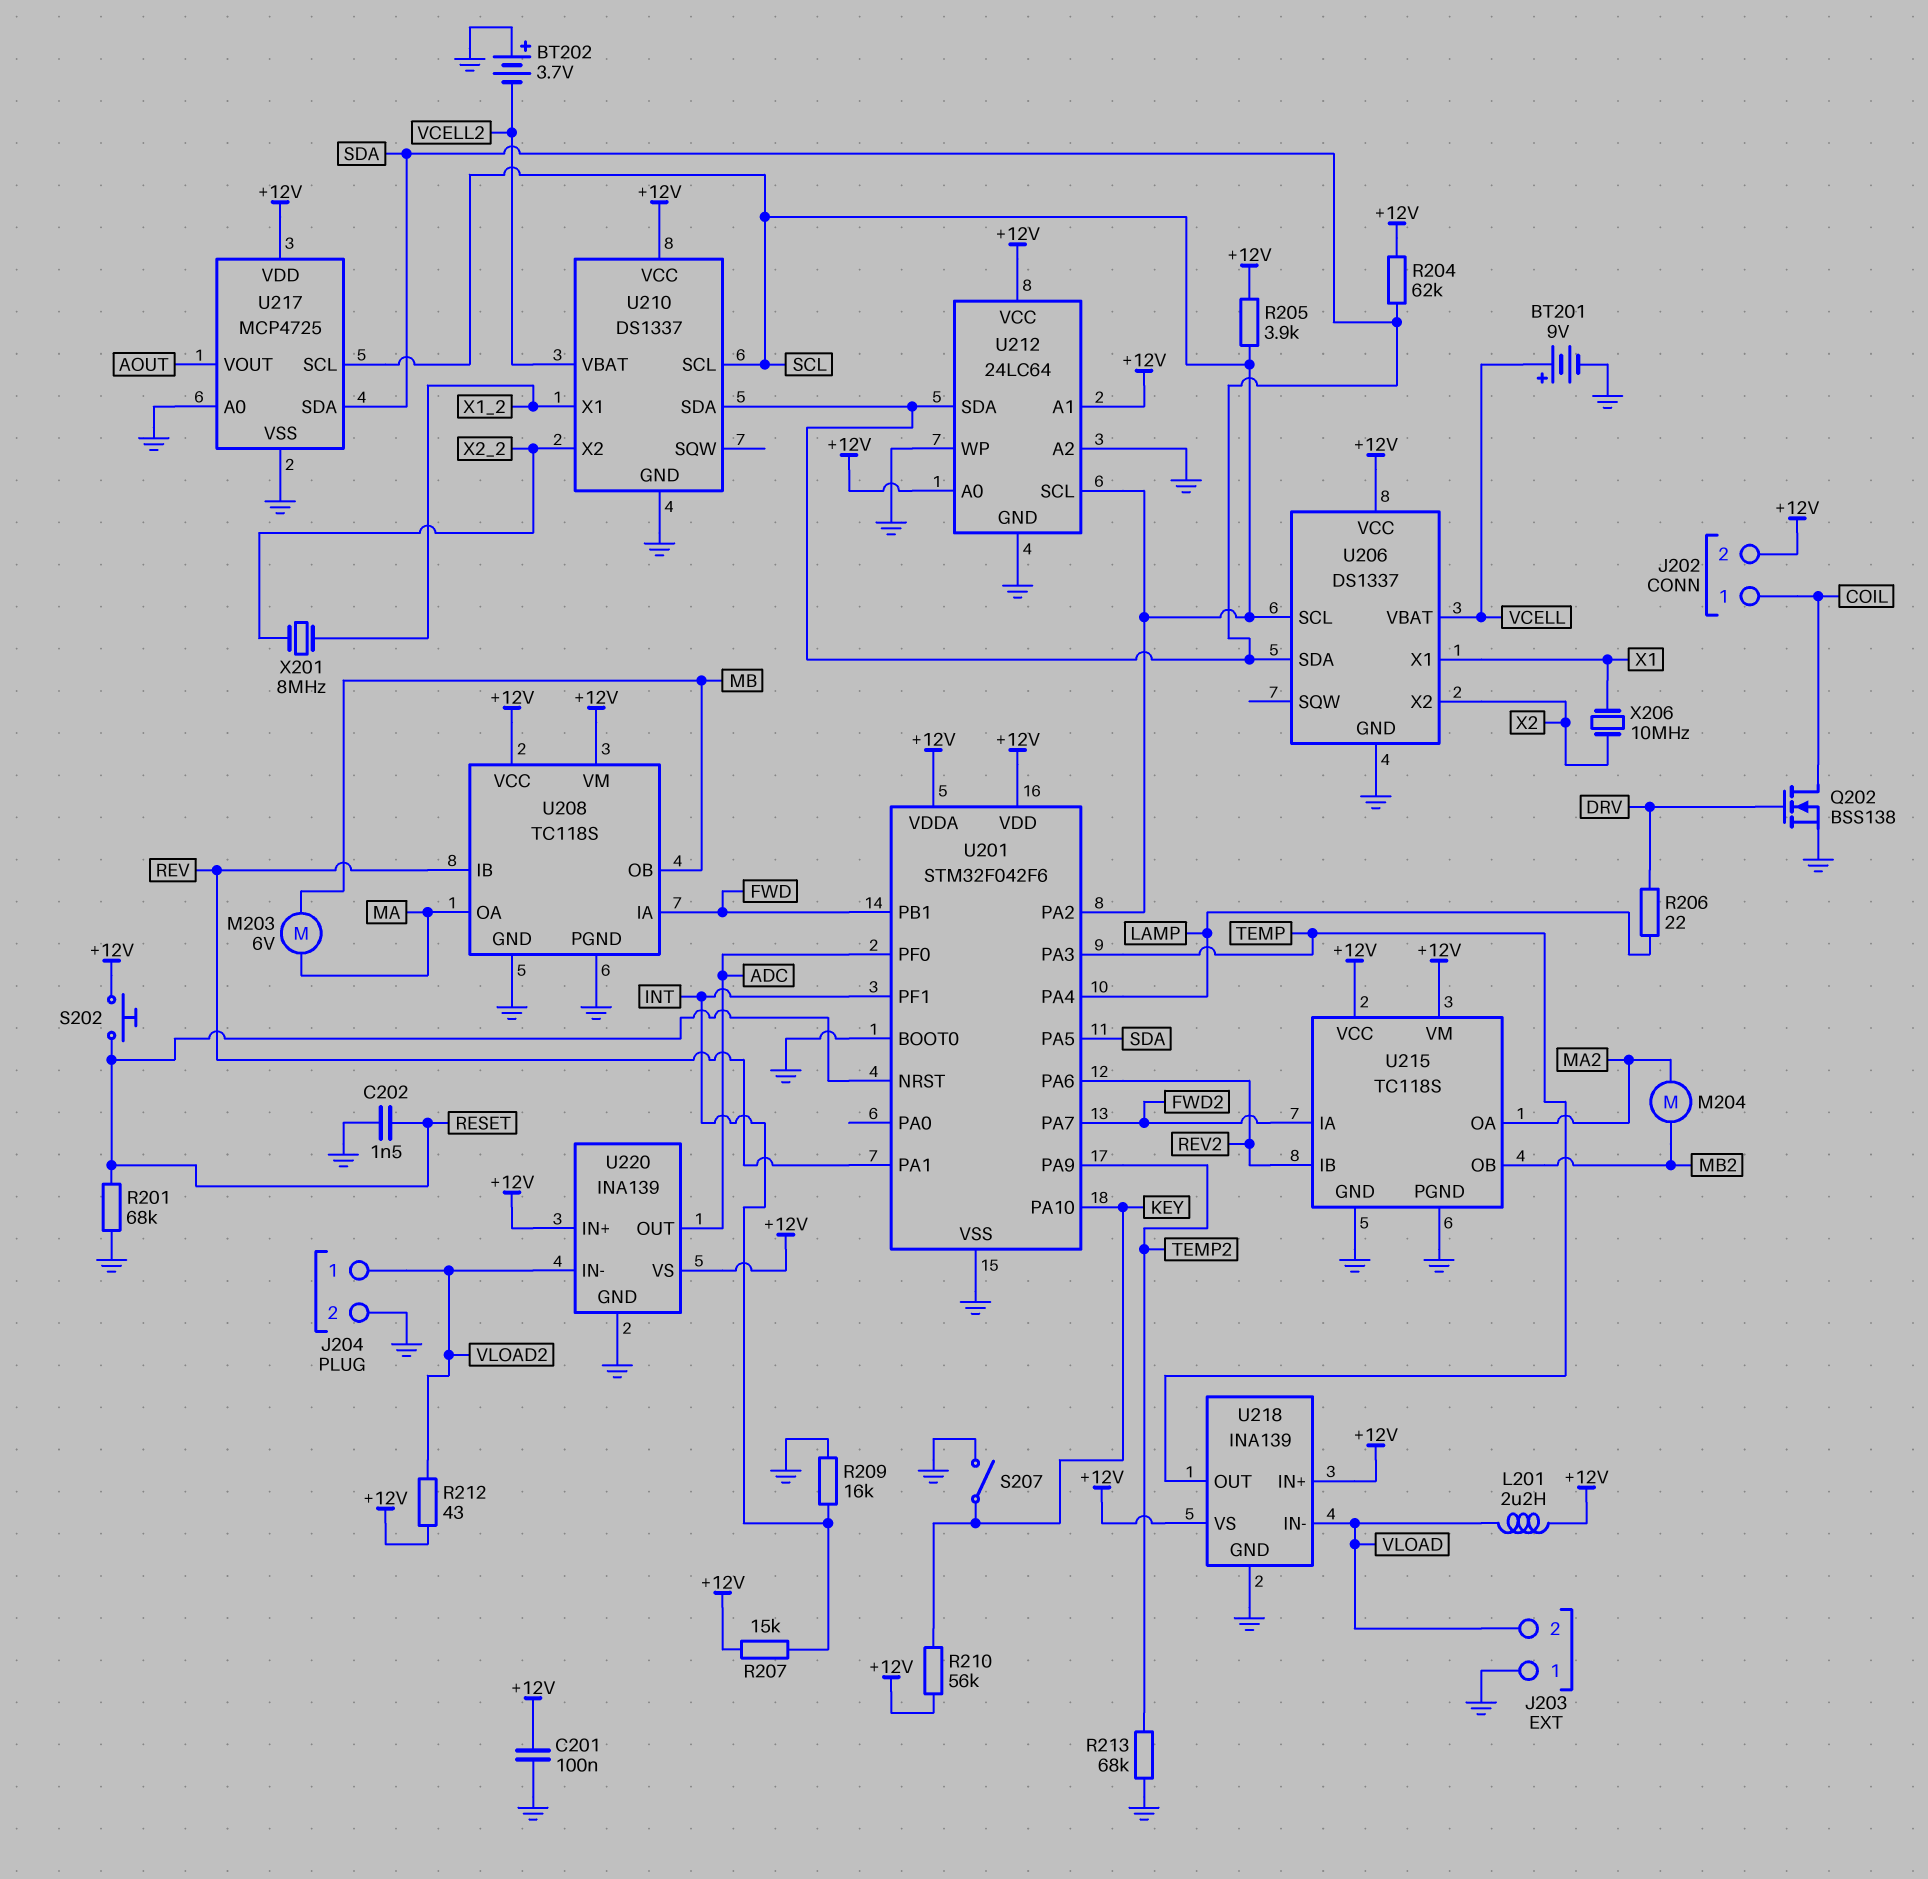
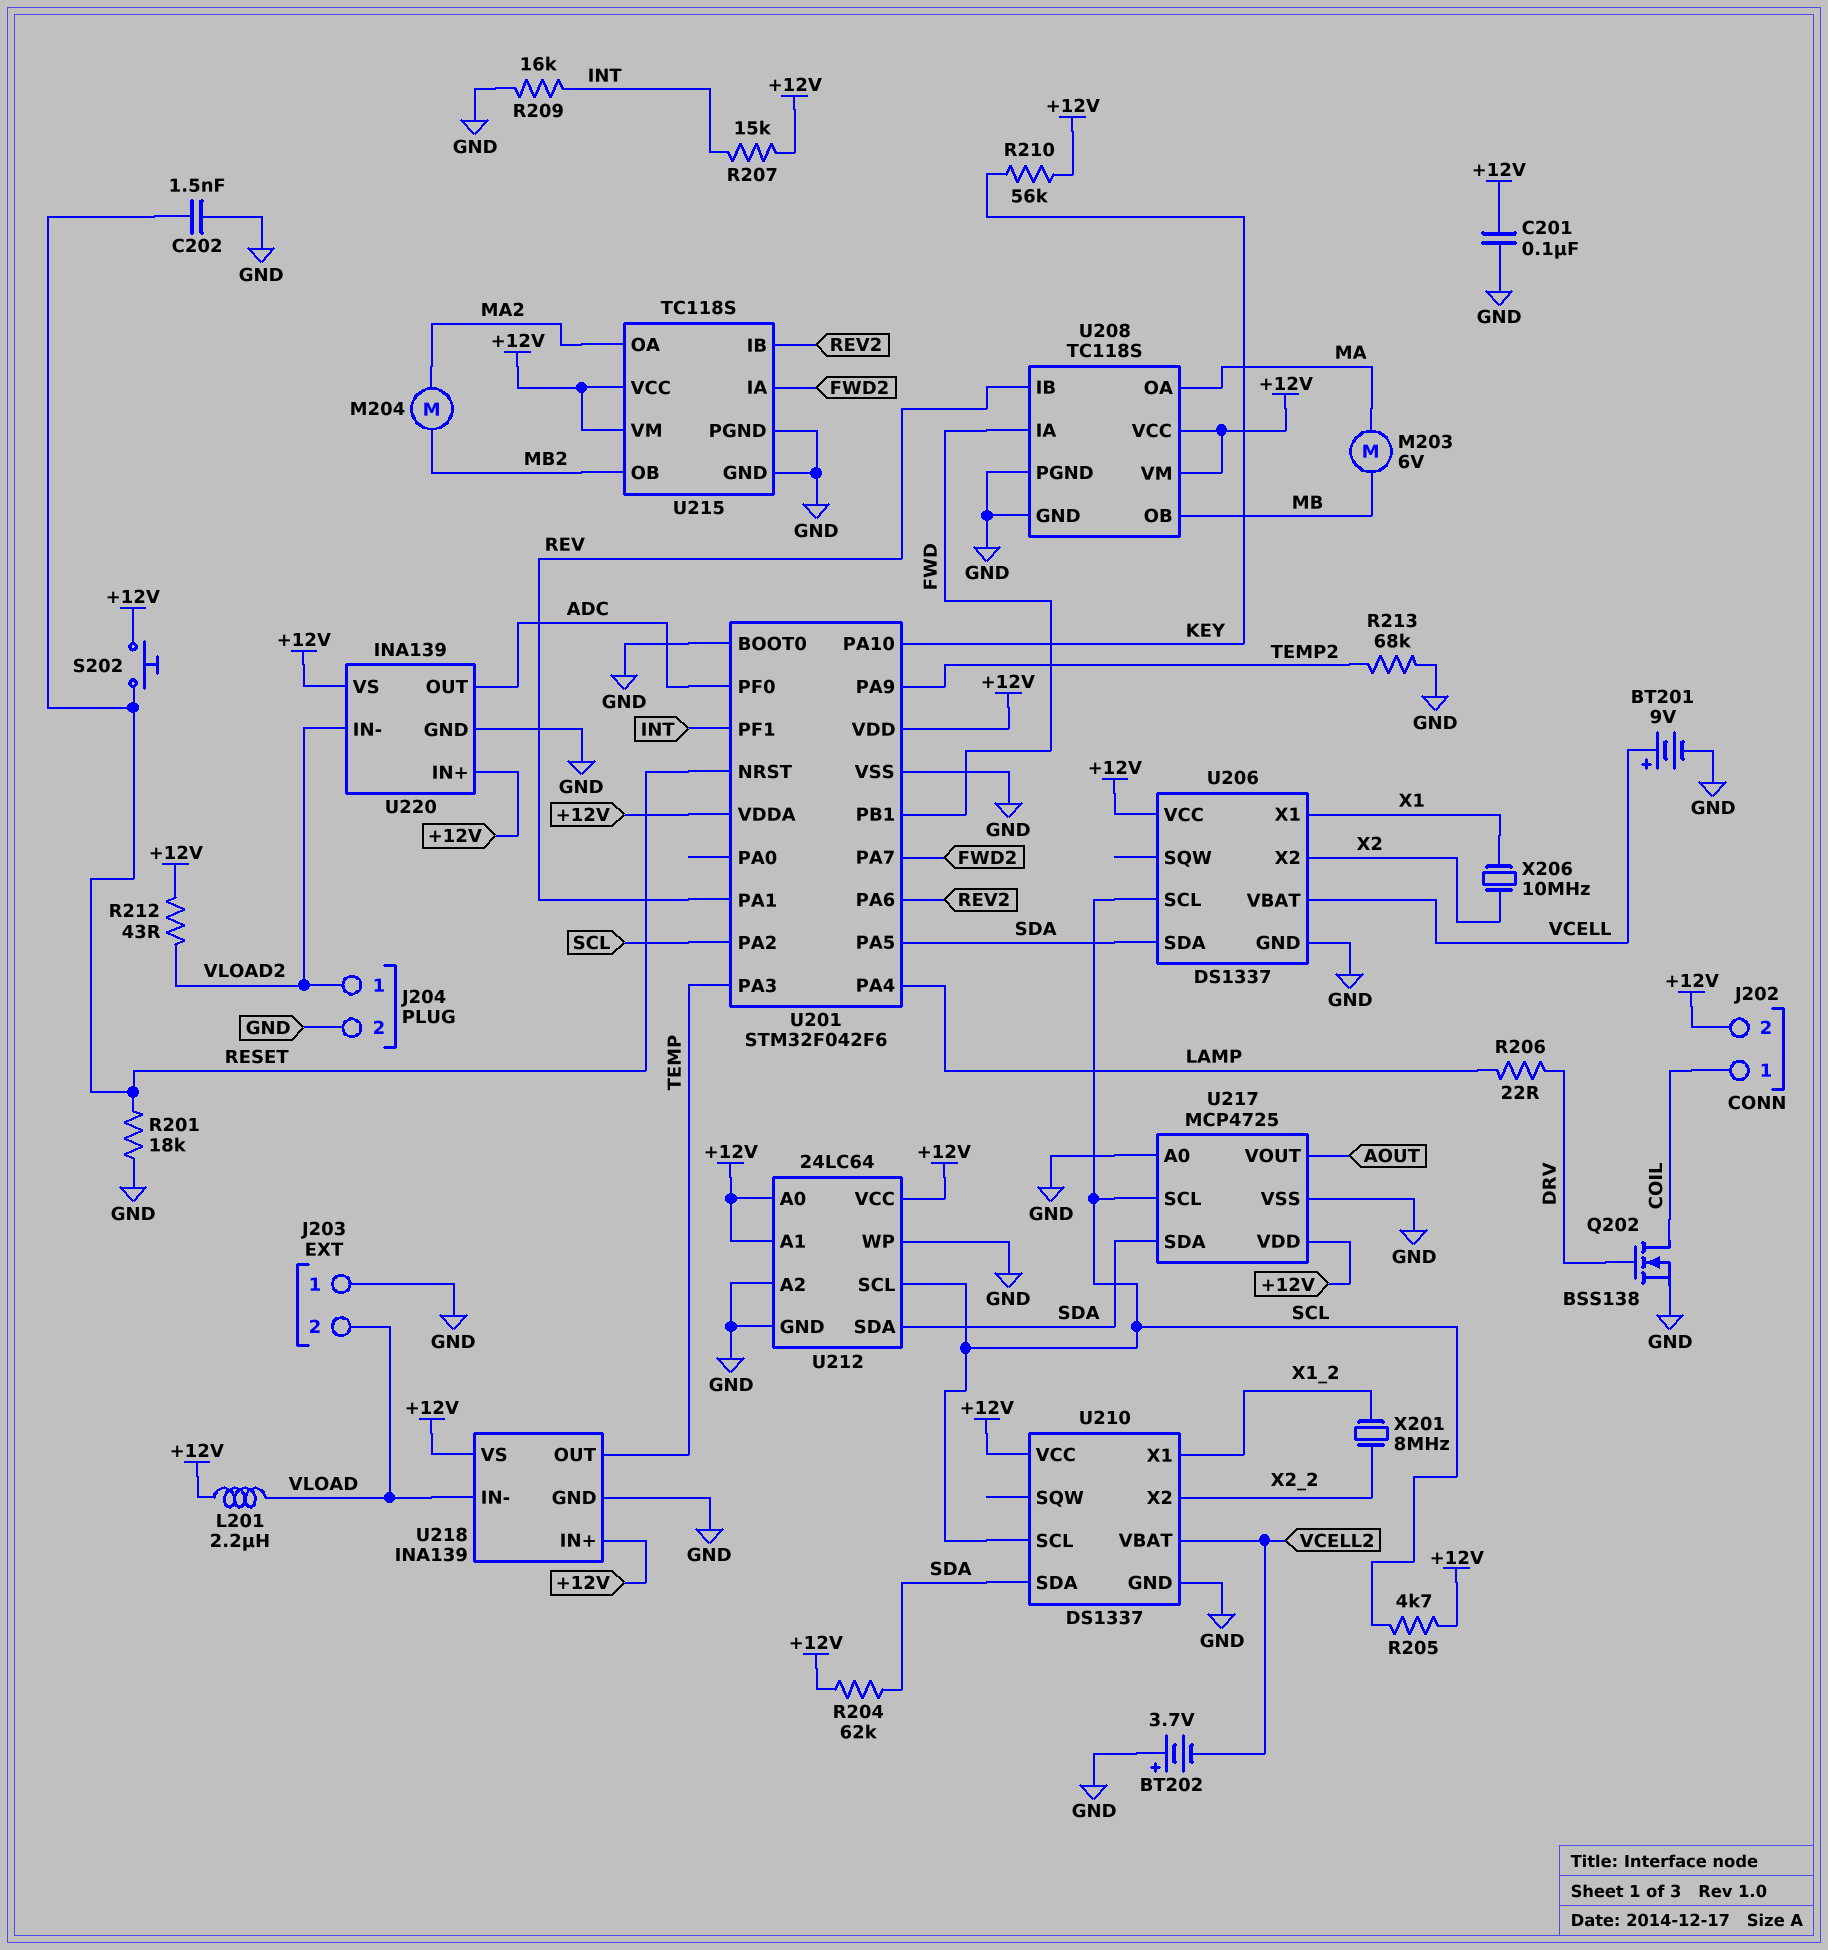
R201: 68k (GND, RESET) -> 18k (GND, RESET)
R205: 3.9k (+12V, SCL) -> 4.7k (+12V, SCL)
S207: switch (GND, KEY) -> none

